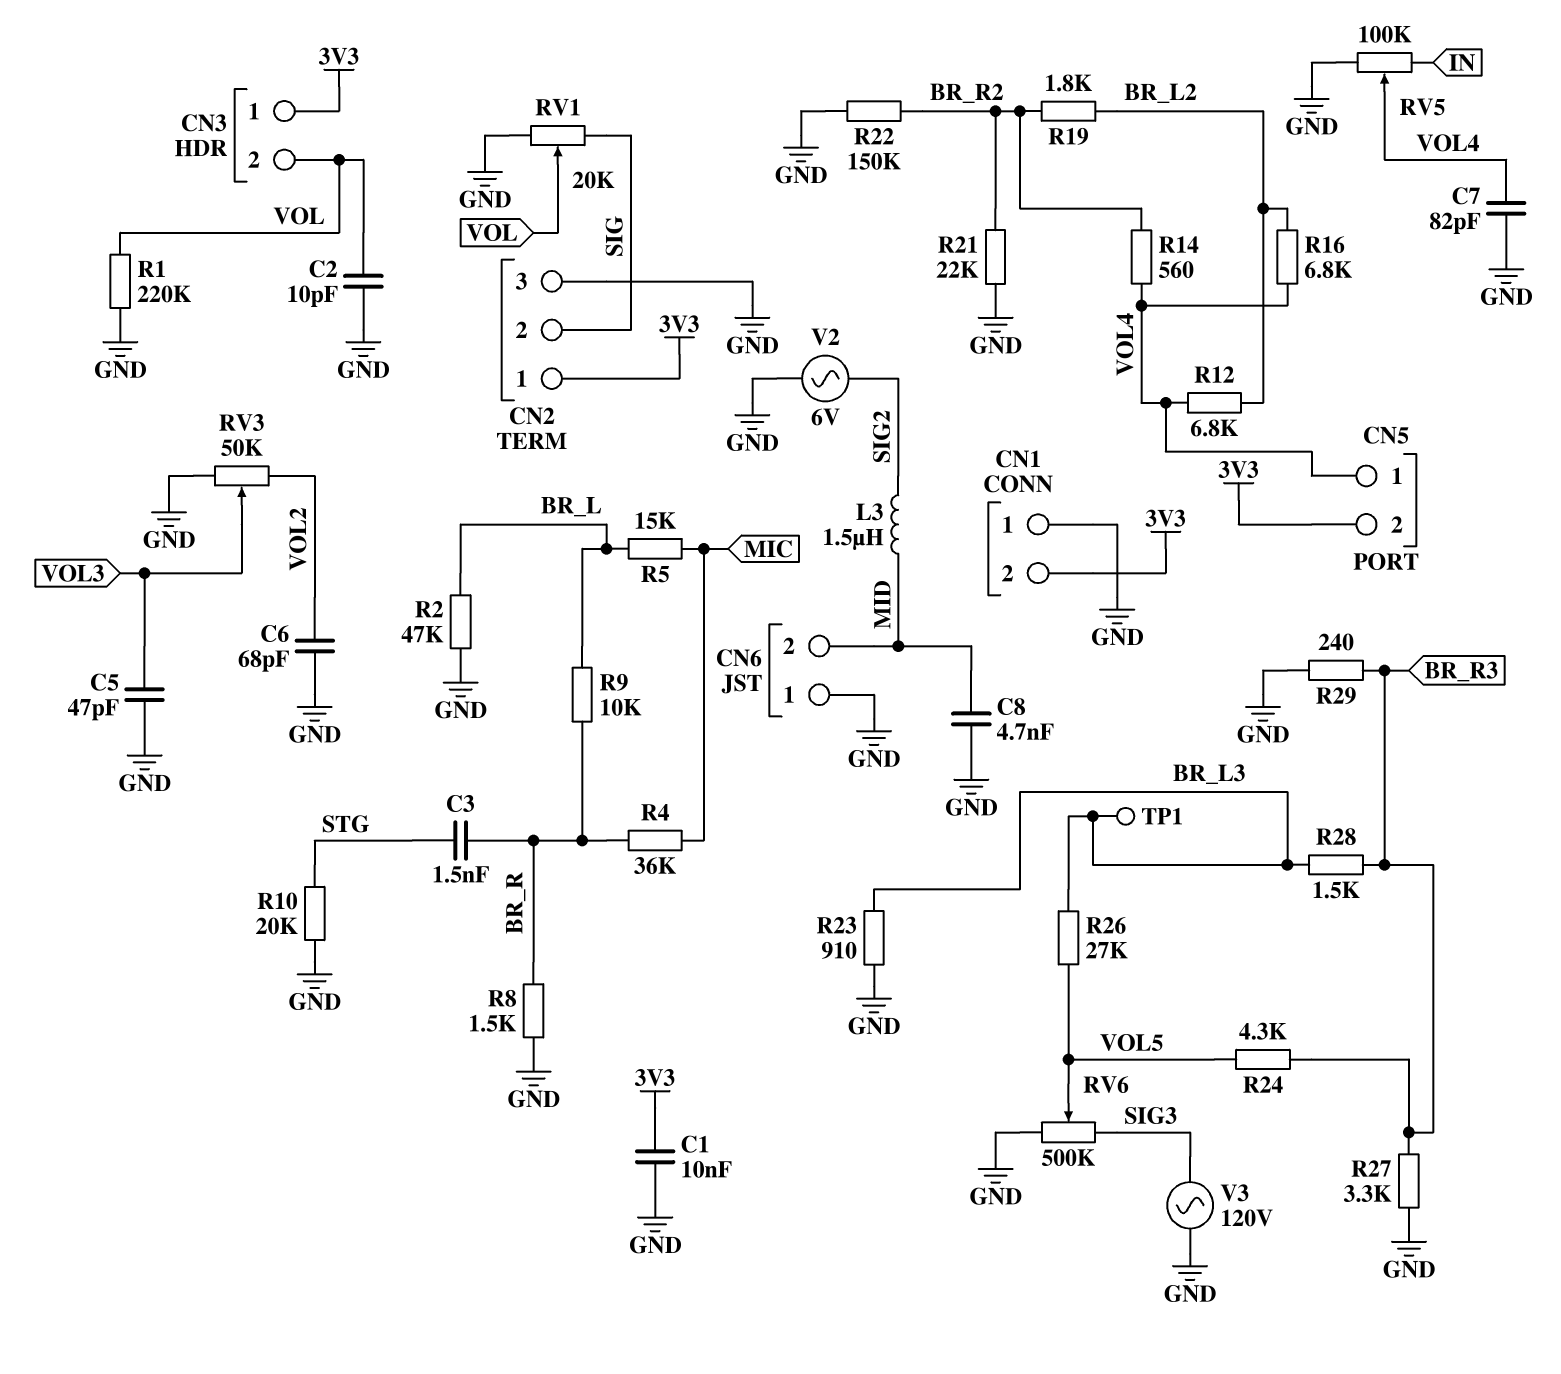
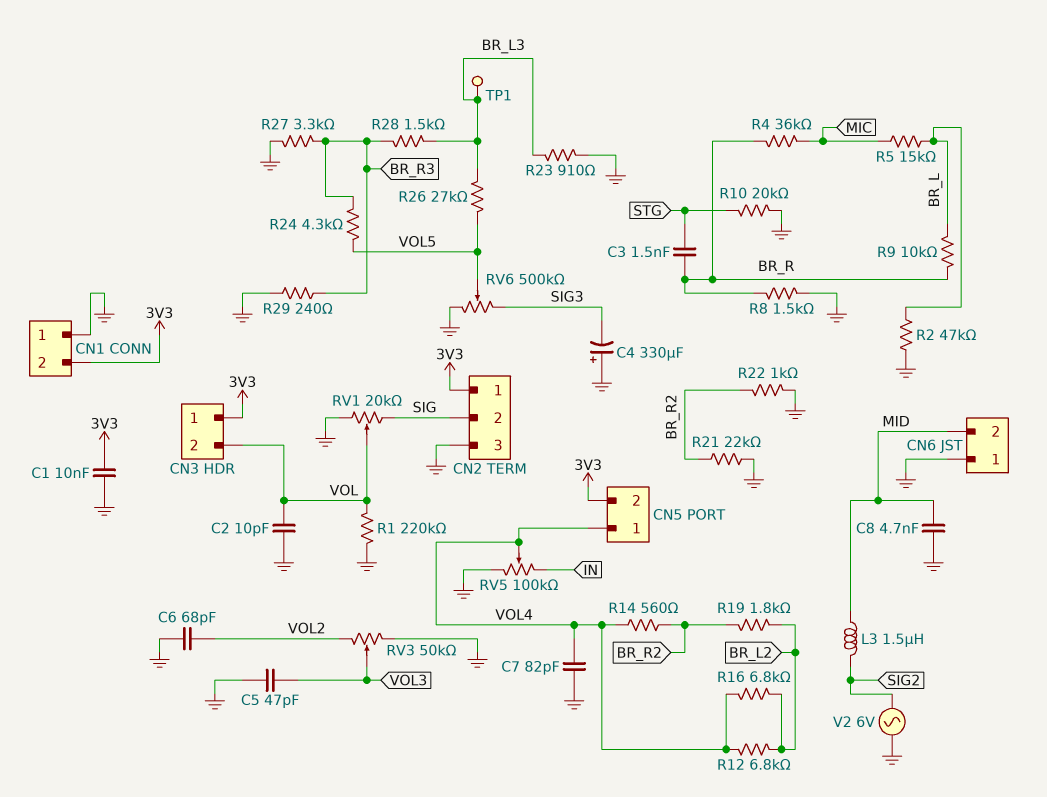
C4: none -> 330uF (plus GND, minus SIG3)
R22: 150k (BR_R2, GND) -> 1k (BR_R2, GND)
V3: AC 120V (GND, SIG3) -> none

